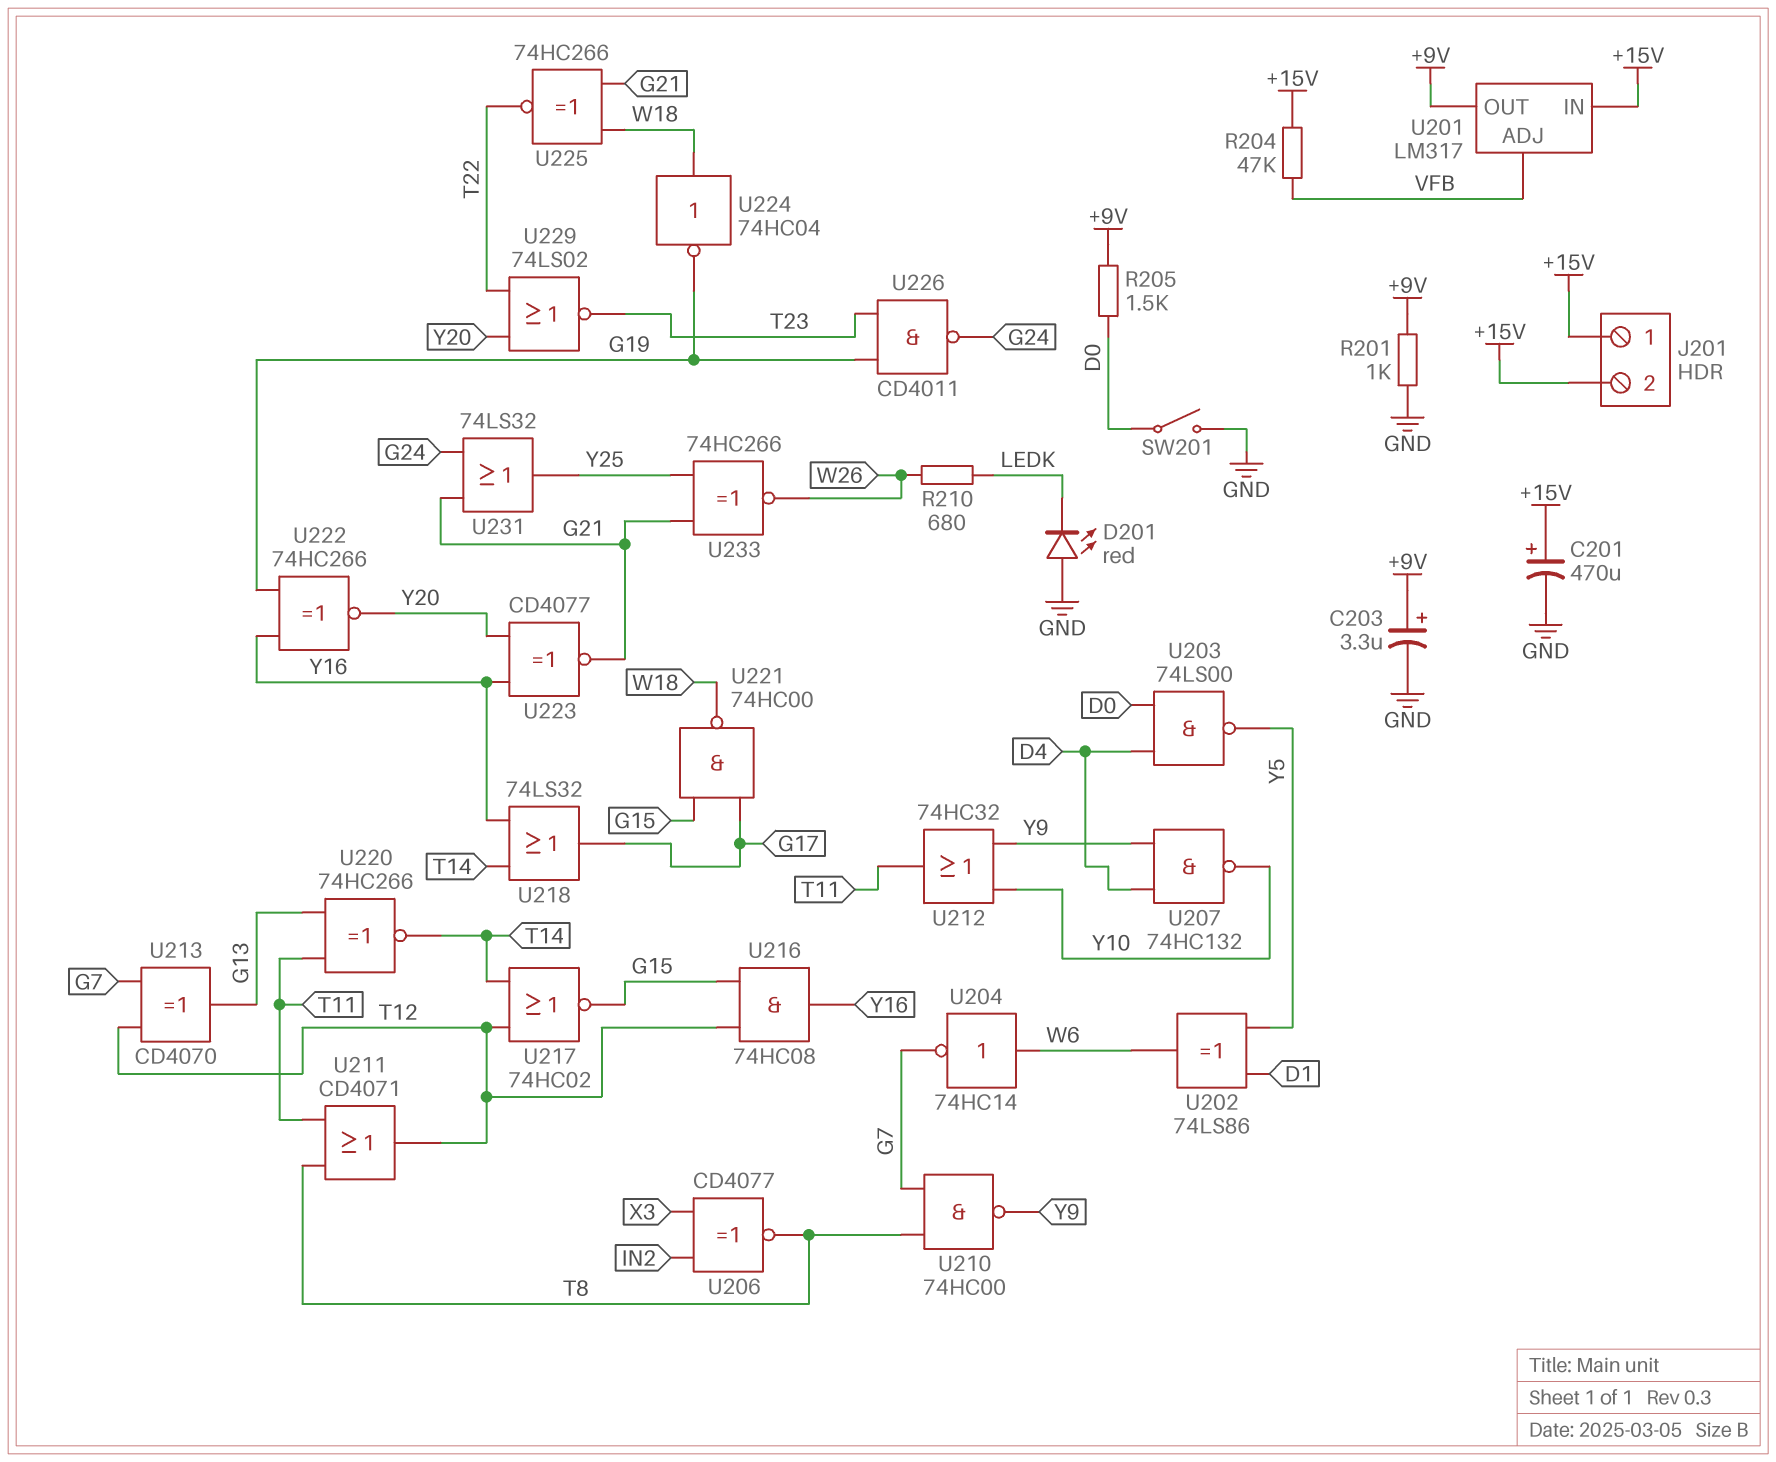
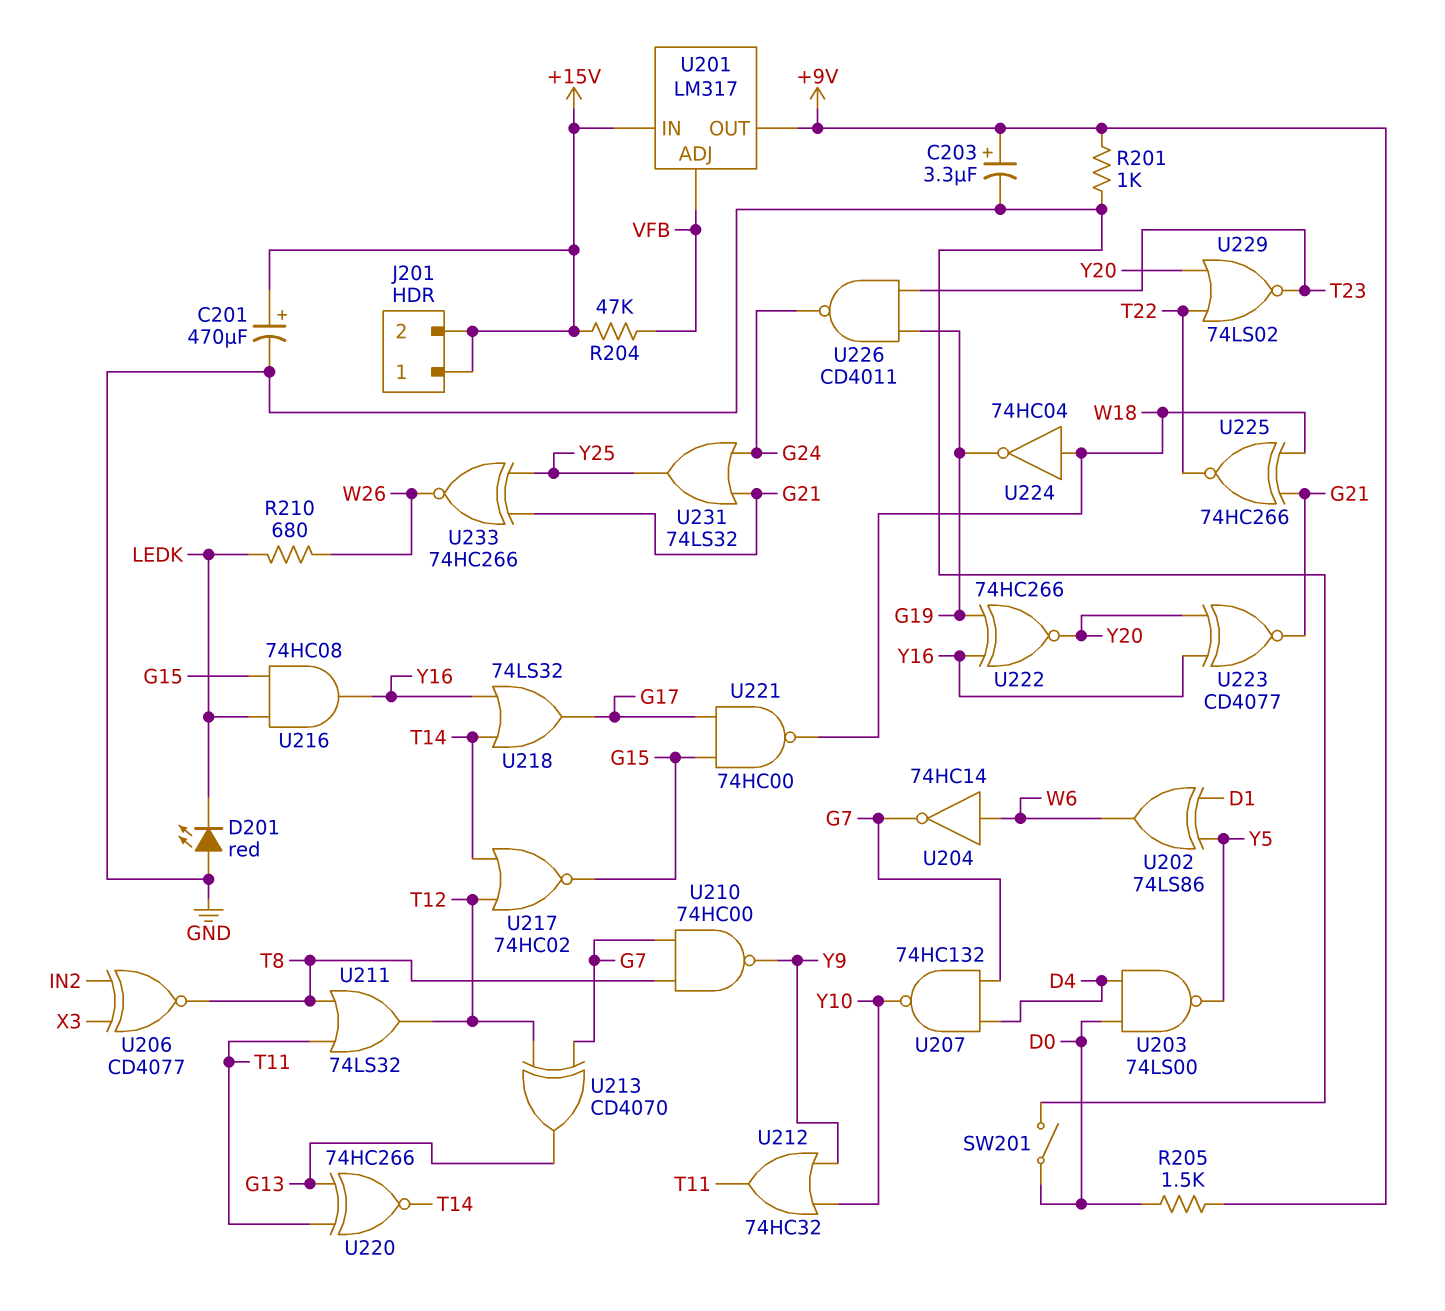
U207: NAND 74HC132 (in D4, in Y9, out Y10) -> NAND 74HC132 (in D4, in G7, out Y10)
U211: OR CD4071 (in T8, in T11, out T12) -> OR 74LS32 (in T8, in T11, out T12)
U216: AND 74HC08 (in G15, in T12, out Y16) -> AND 74HC08 (in G15, in LEDK, out Y16)

